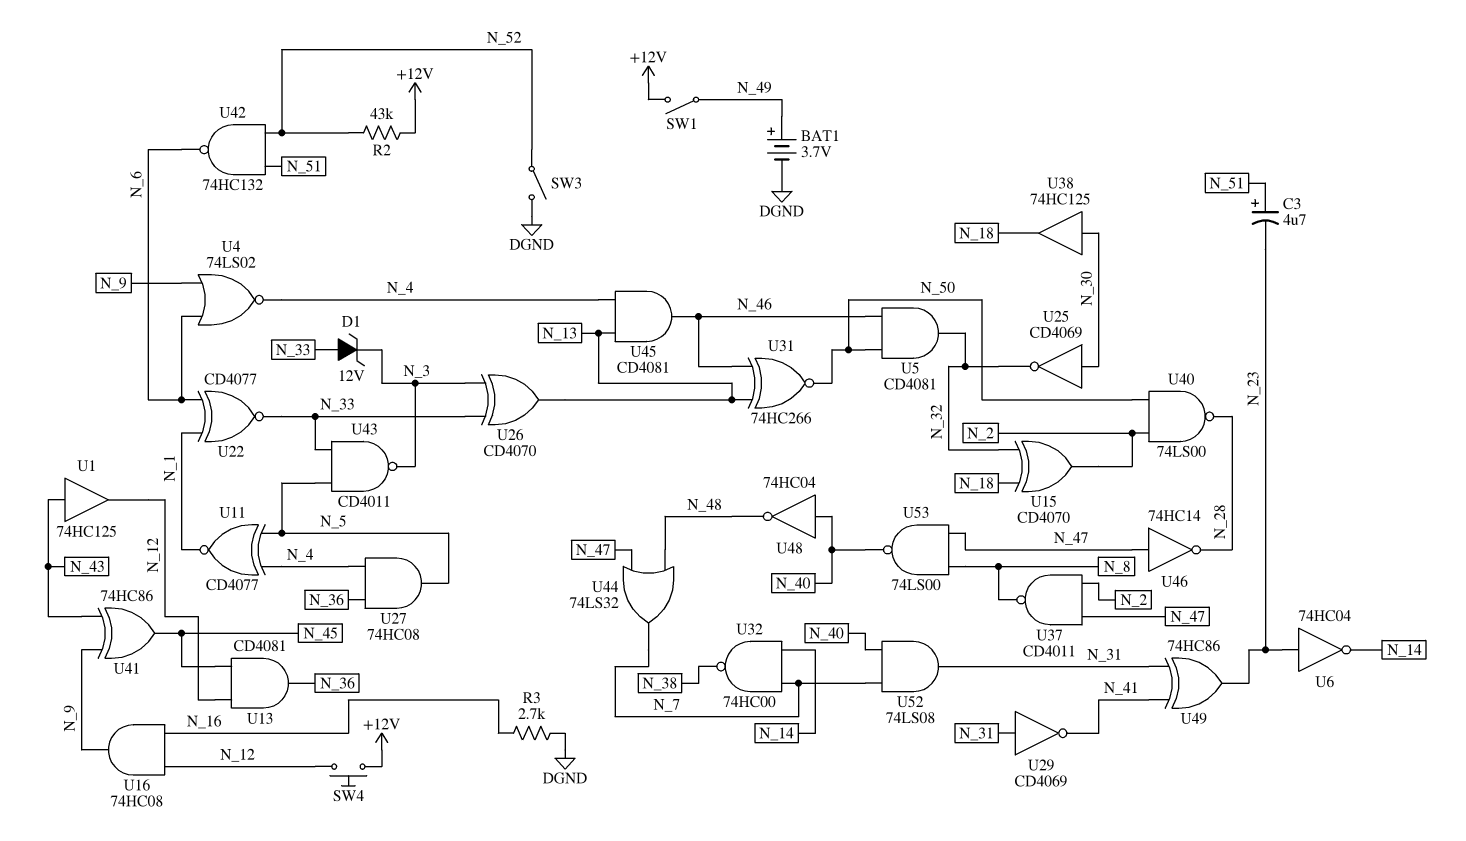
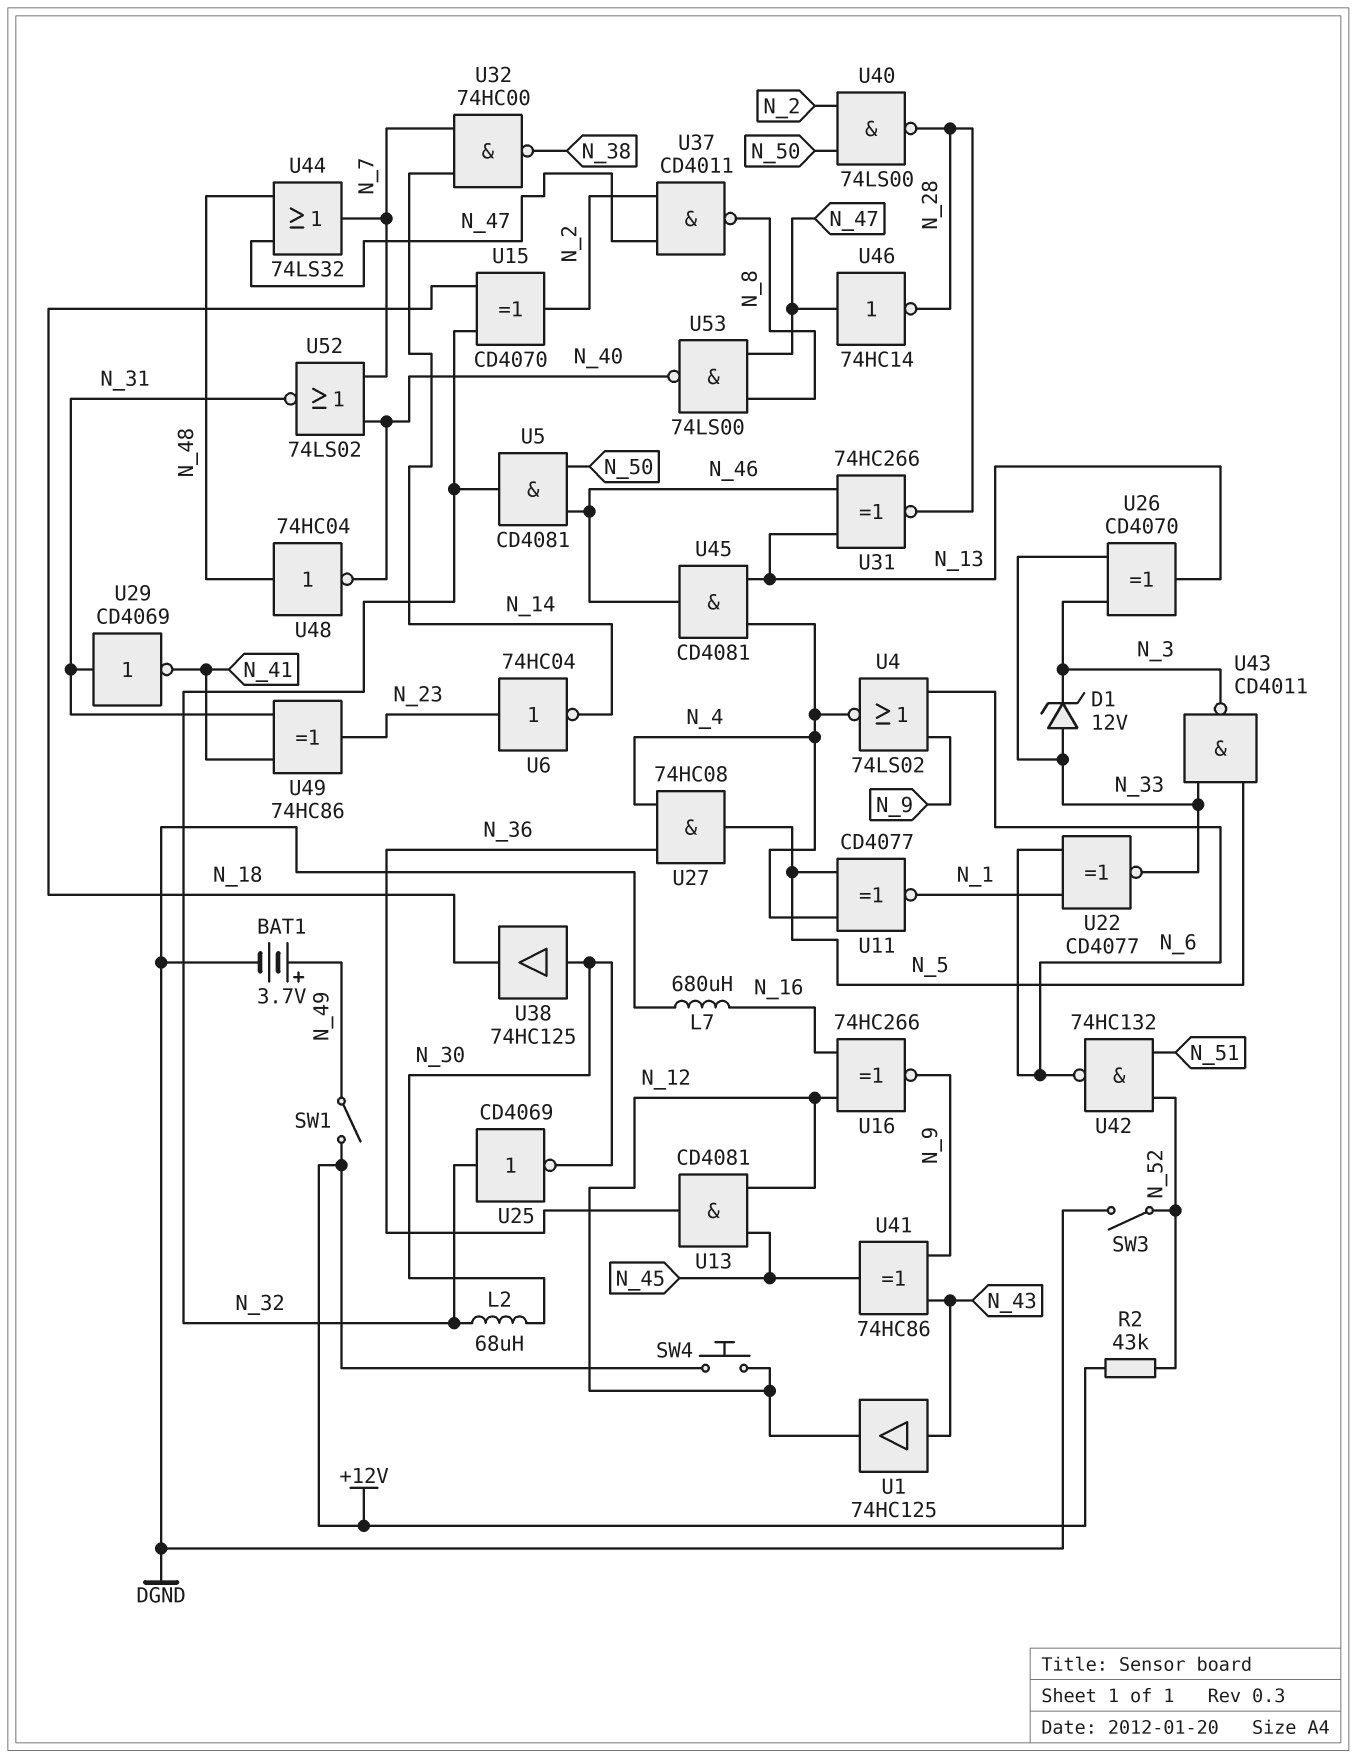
C3: 4.7uF (plus N_51, minus N_23) -> none
L2: none -> 68uH (N_30, N_32)
L7: none -> 680uH (DGND, N_16)
R3: 2.7k (DGND, N_16) -> none
U16: AND 74HC08 (in N_12, in N_16, out N_9) -> XNOR 74HC266 (in N_12, in N_16, out N_9)
U25: NOT CD4069 (in N_30, out N_32) -> NOT CD4069 (in N_32, out N_30)
U31: XNOR 74HC266 (in N_13, in N_46, out N_50) -> XNOR 74HC266 (in N_13, in N_46, out N_28)
U48: NOT 74HC04 (in N_40, out N_48) -> NOT 74HC04 (in N_48, out N_40)
U52: AND 74LS08 (in N_7, in N_40, out N_31) -> NOR 74LS02 (in N_7, in N_40, out N_31)

